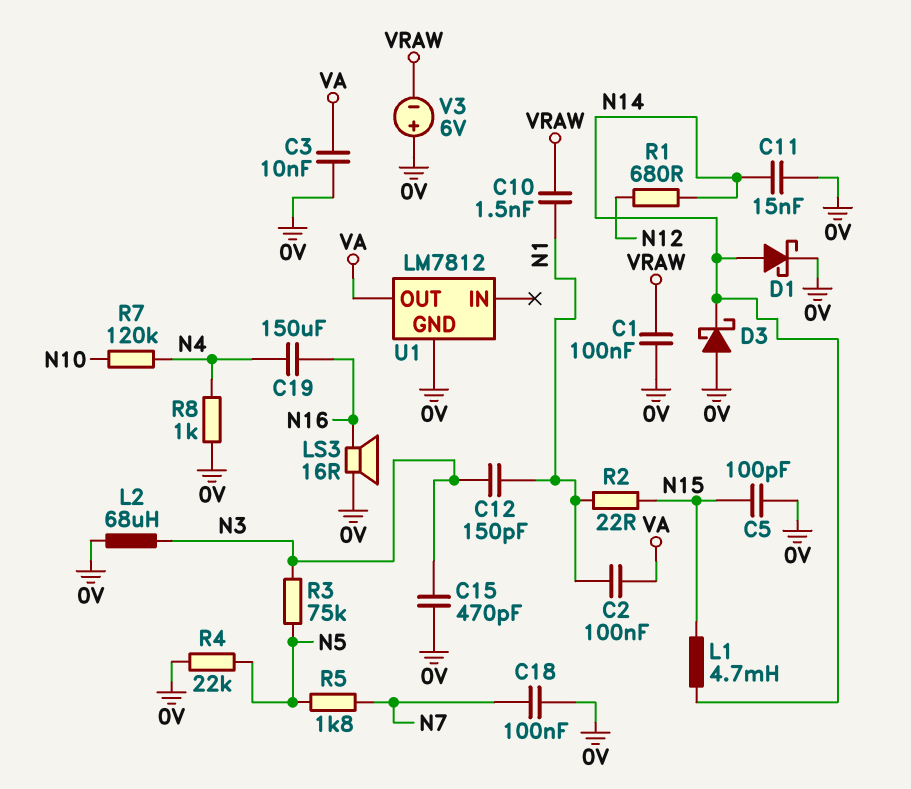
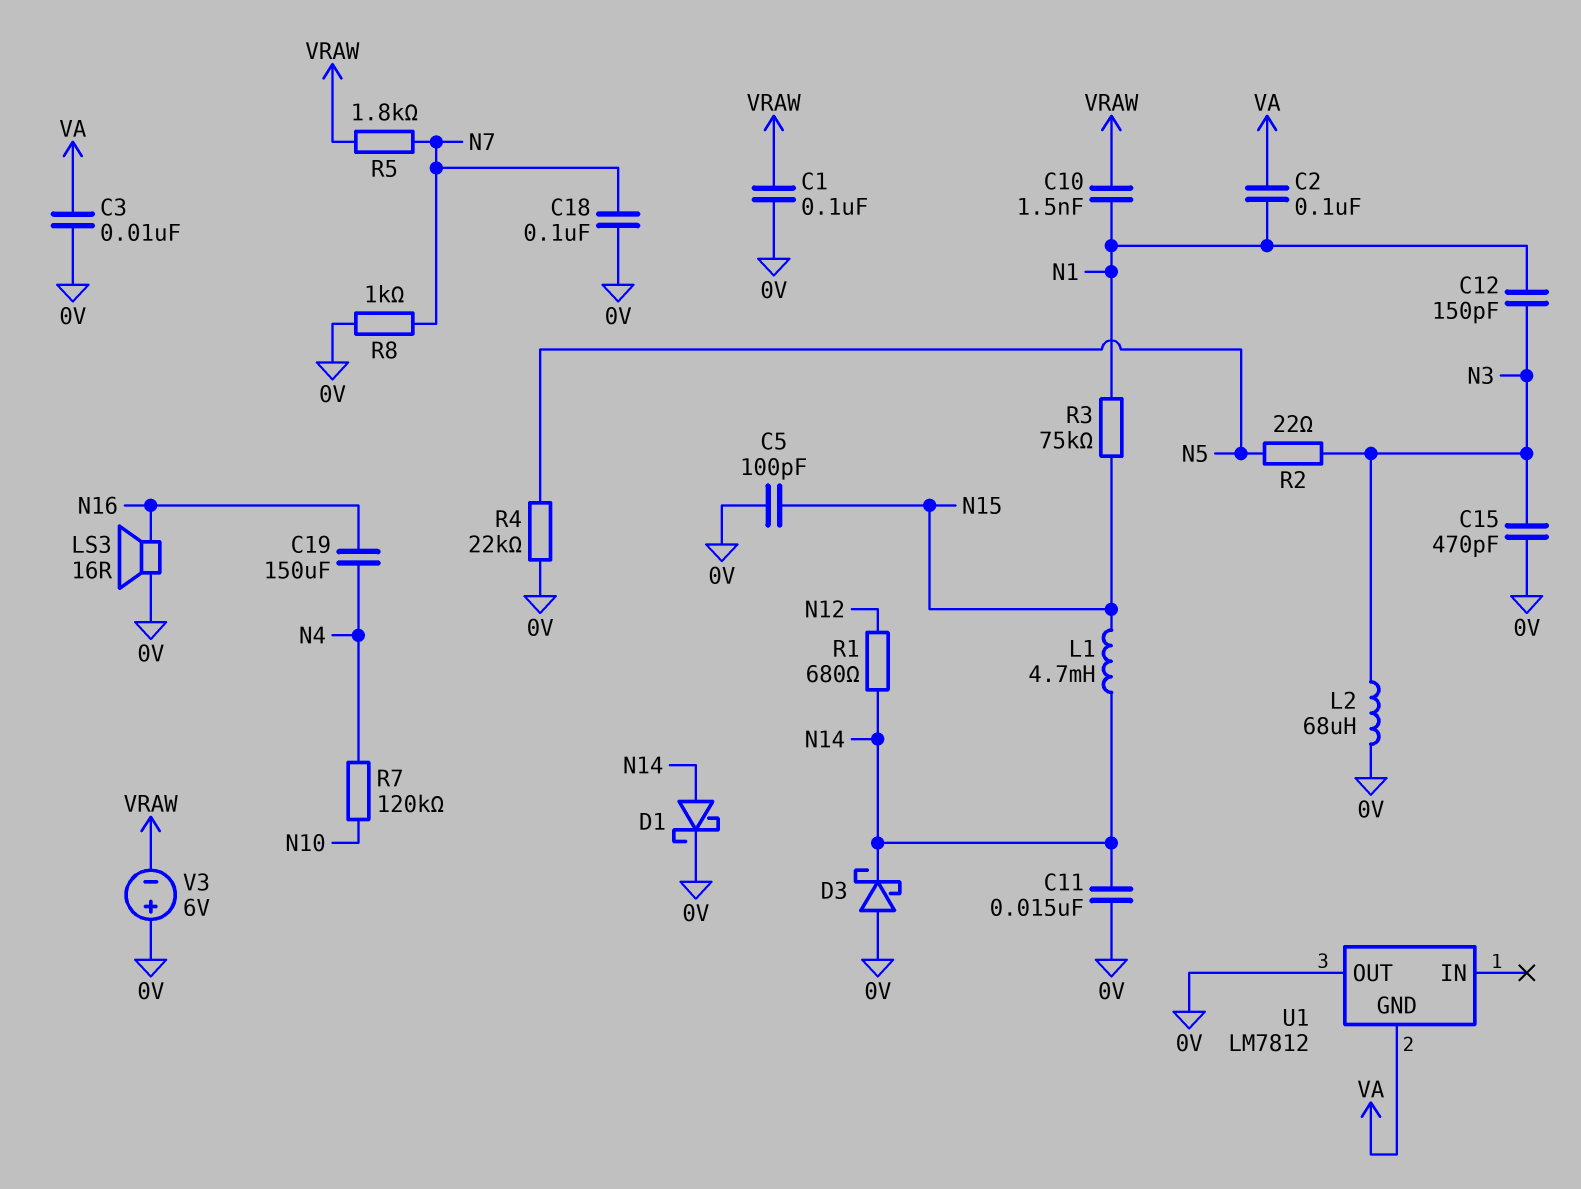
R2: 22 (N1, N15) -> 22 (N3, N5)
R3: 75k (N3, N5) -> 75k (N1, N15)
R5: 1.8k (N5, N7) -> 1.8k (N7, VRAW)
R8: 1k (0V, N4) -> 1k (0V, N7)
U1 pin GND: 0V -> VA
U1 pin OUT: VA -> 0V

